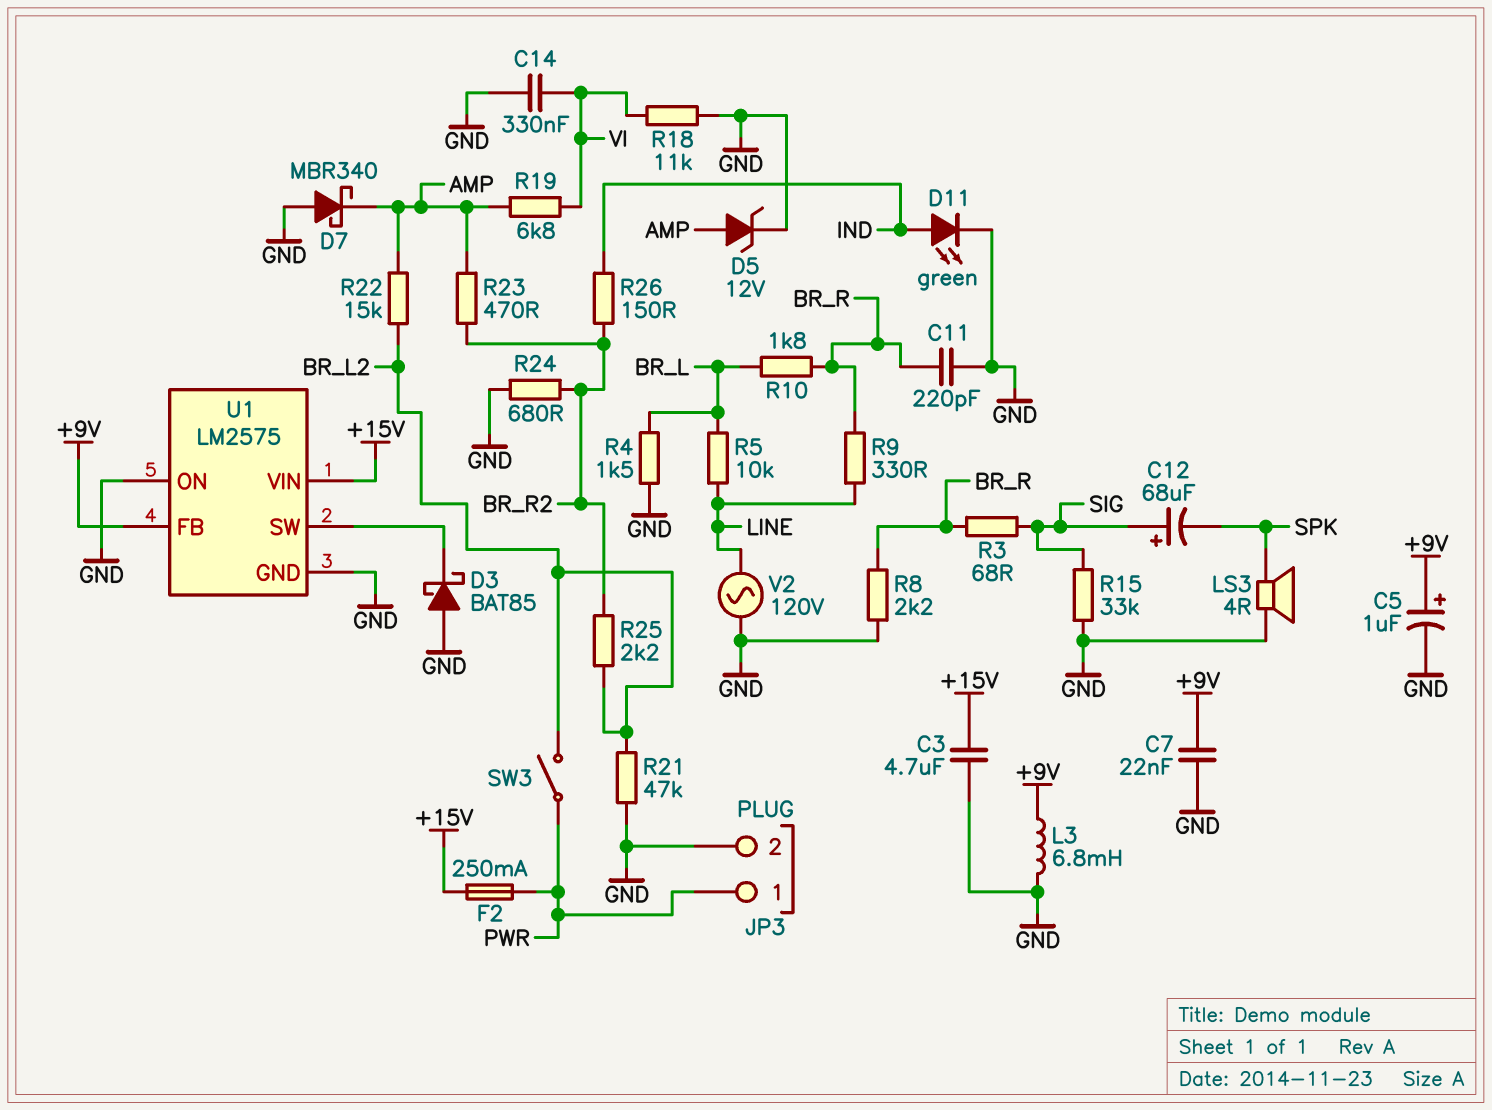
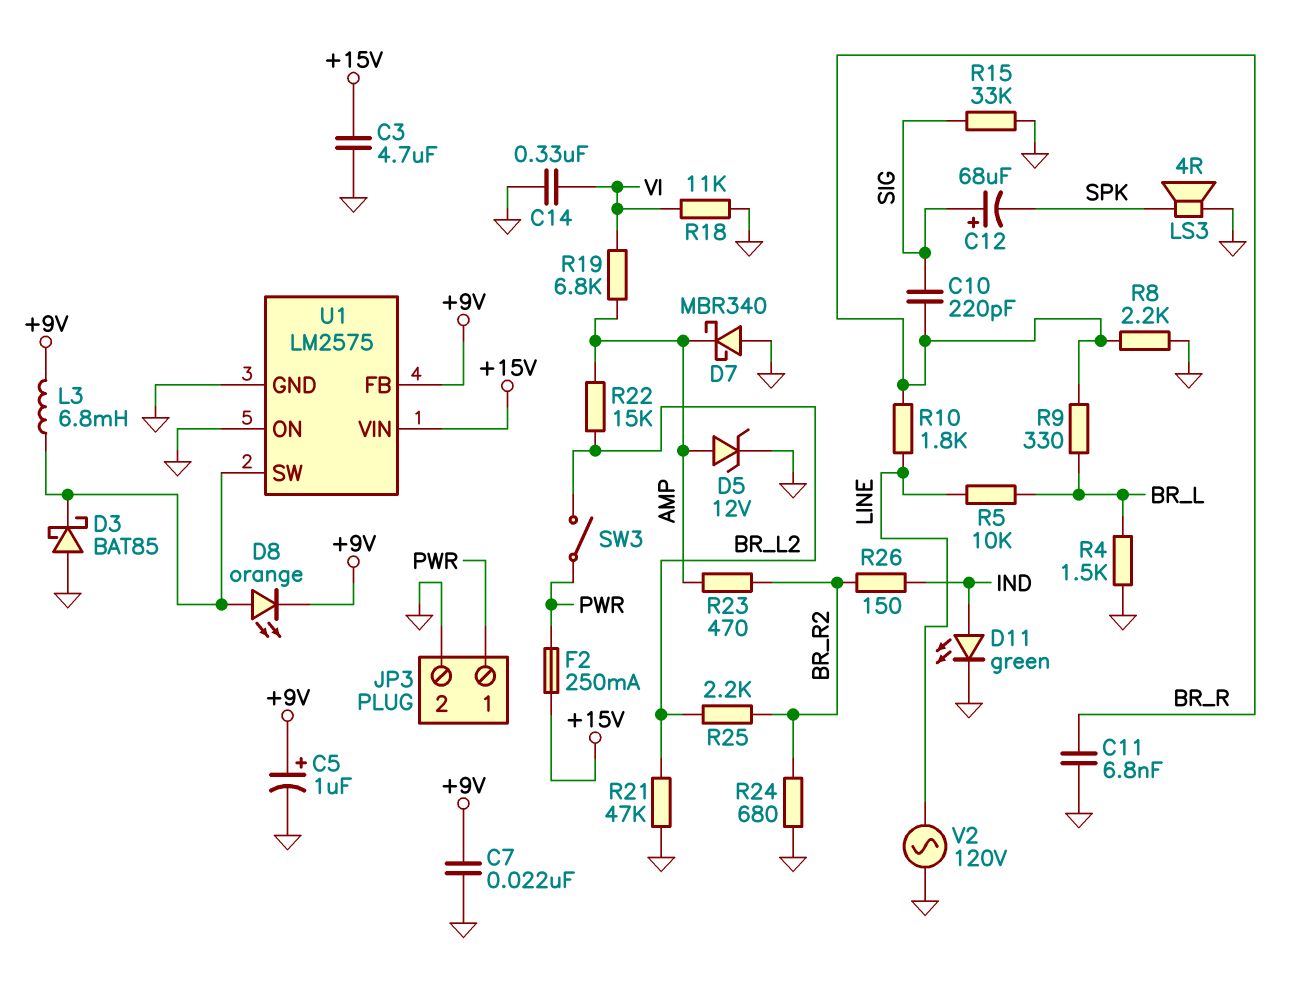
C10: none -> 220pF (BR_R, SIG)
C11: 220pF (BR_R, GND) -> 6.8nF (BR_R, GND)
D8: none -> LED orange (A U1/SW, K +9V)
L3: 6.8mH (+9V, GND) -> 6.8mH (+9V, U1/SW)
R3: 68 (BR_R, SIG) -> none
R9: 330 (BR_R, LINE) -> 330 (BR_L, BR_R)
R10: 1.8k (BR_L, BR_R) -> 1.8k (BR_R, LINE)

